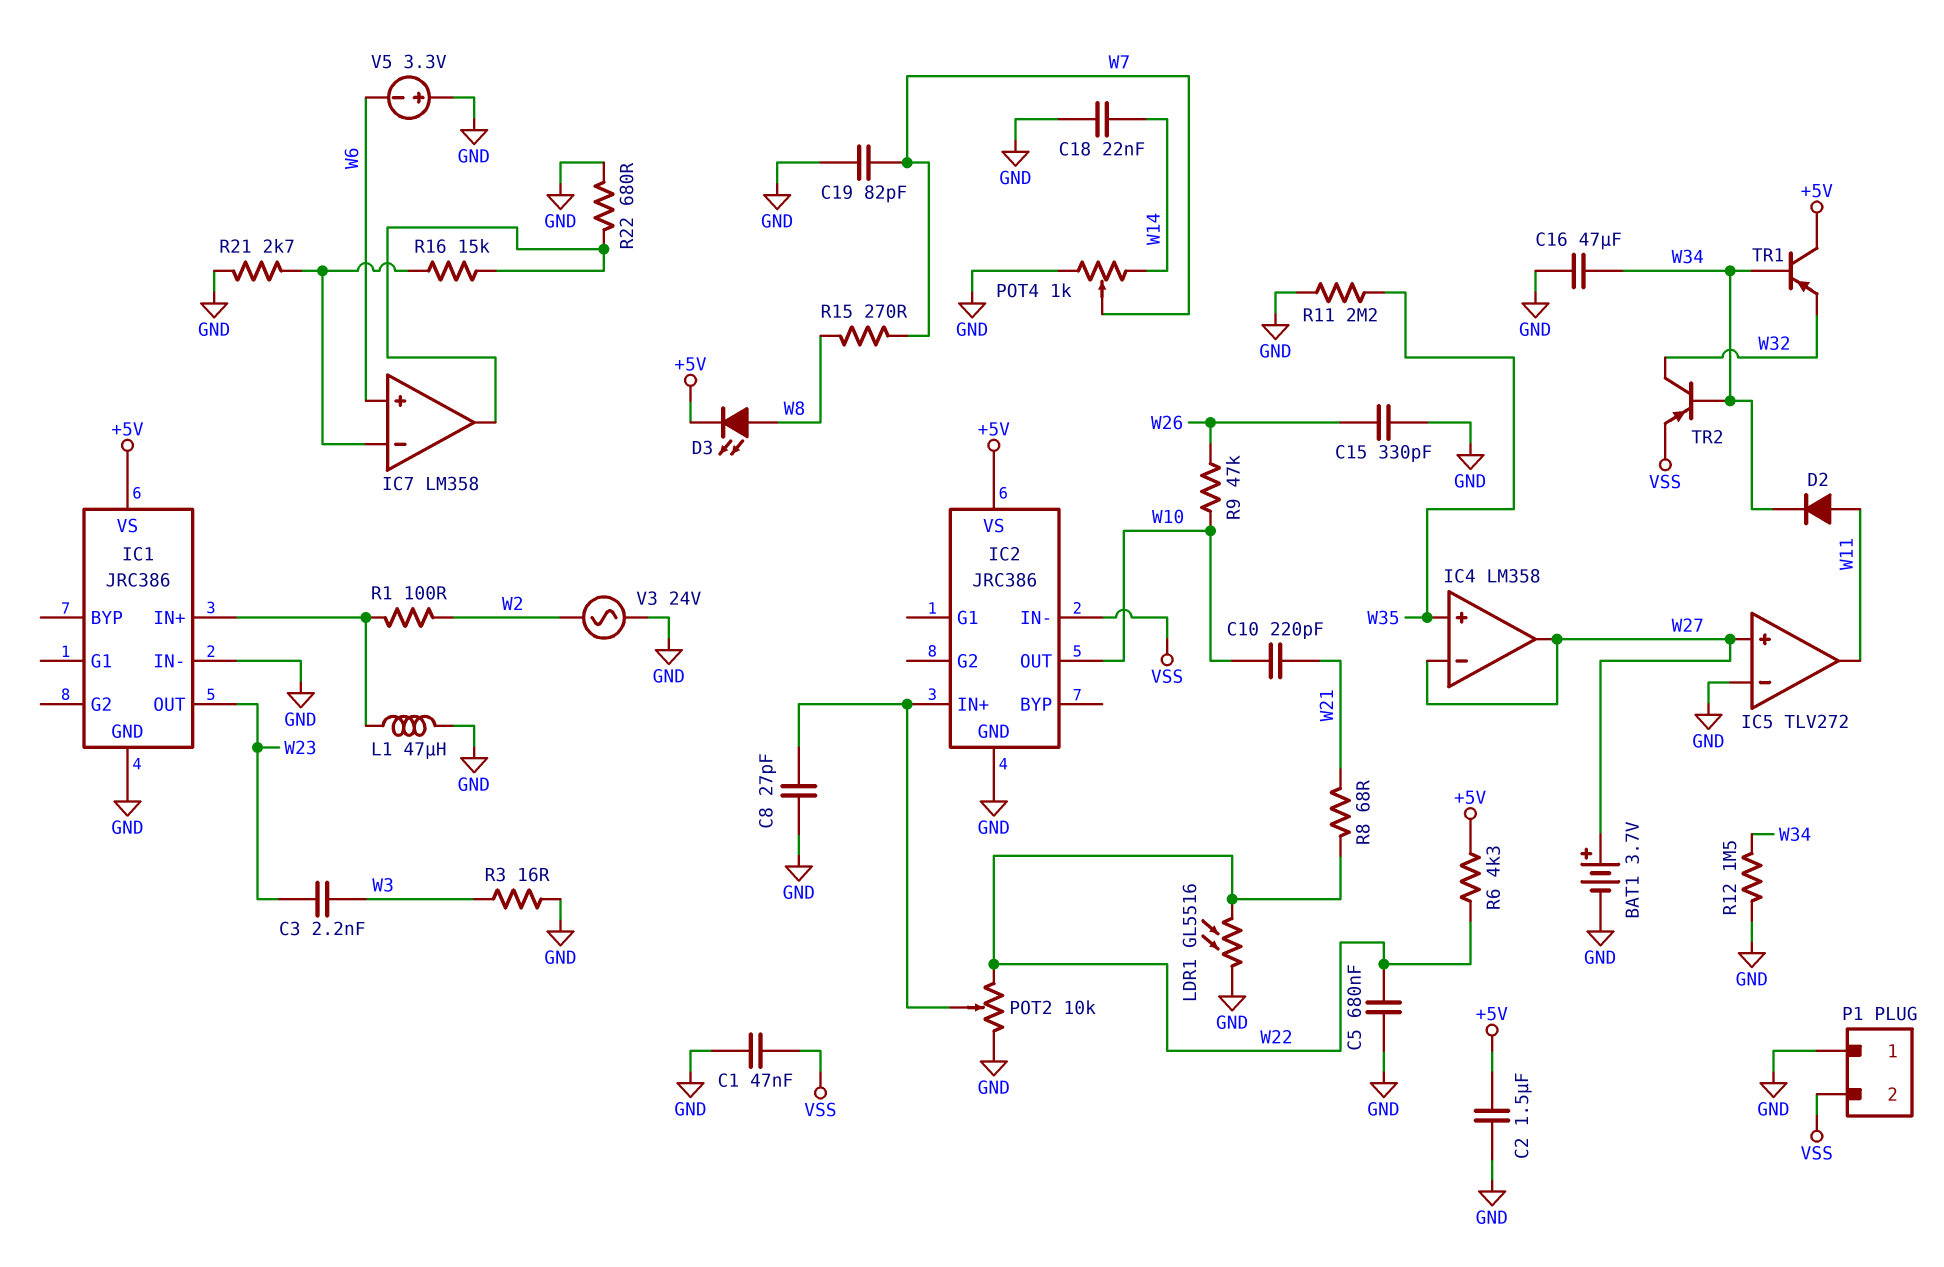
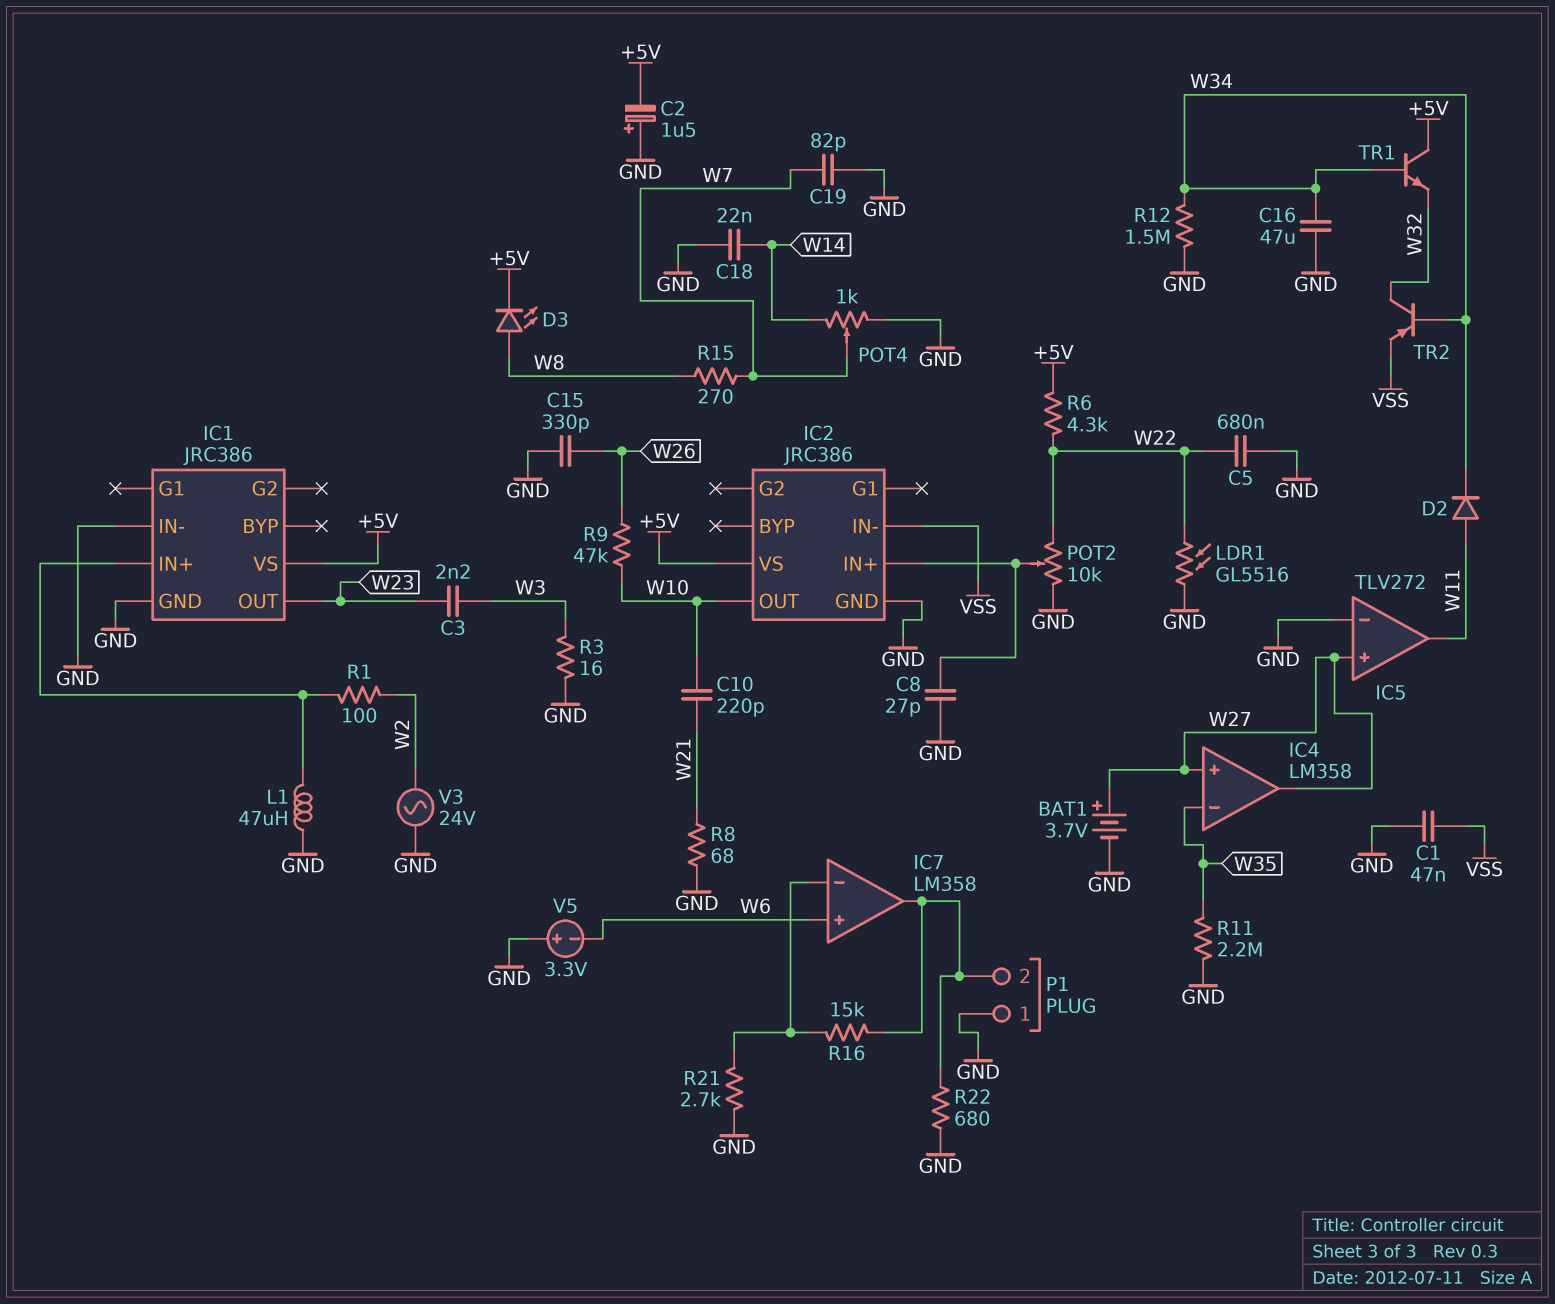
C2: 1.5uF (+5V, GND) -> 1.5uF (plus GND, minus +5V)
IC4 pin in+: W35 -> W27
IC4 pin in-: W27 -> W35
P1 pin 2: VSS -> IC7/out
R8: 68 (W21, W22) -> 68 (GND, W21)
TR1: PNP (B W34, C +5V, E W32) -> NPN (B W34, C +5V, E W32)

